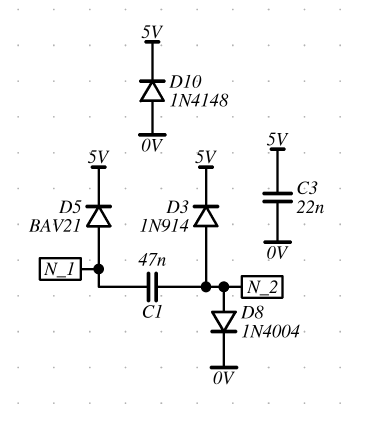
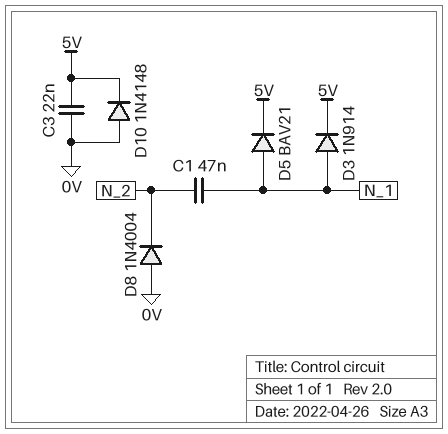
D3: diode 1N914 (A N_2, K 5V) -> diode 1N914 (A N_1, K 5V)
D8: diode 1N4004 (A N_2, K 0V) -> diode 1N4004 (A 0V, K N_2)

